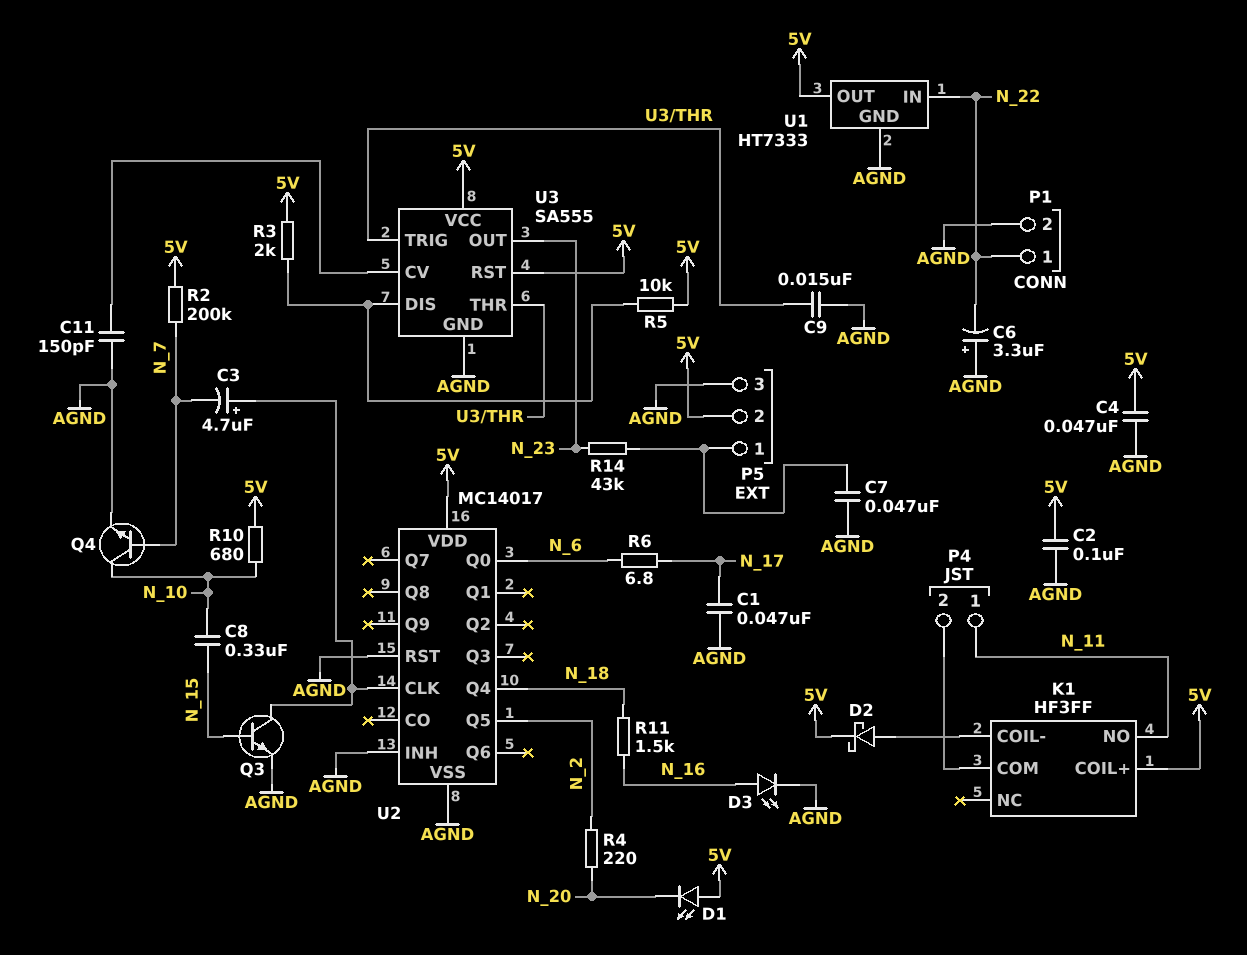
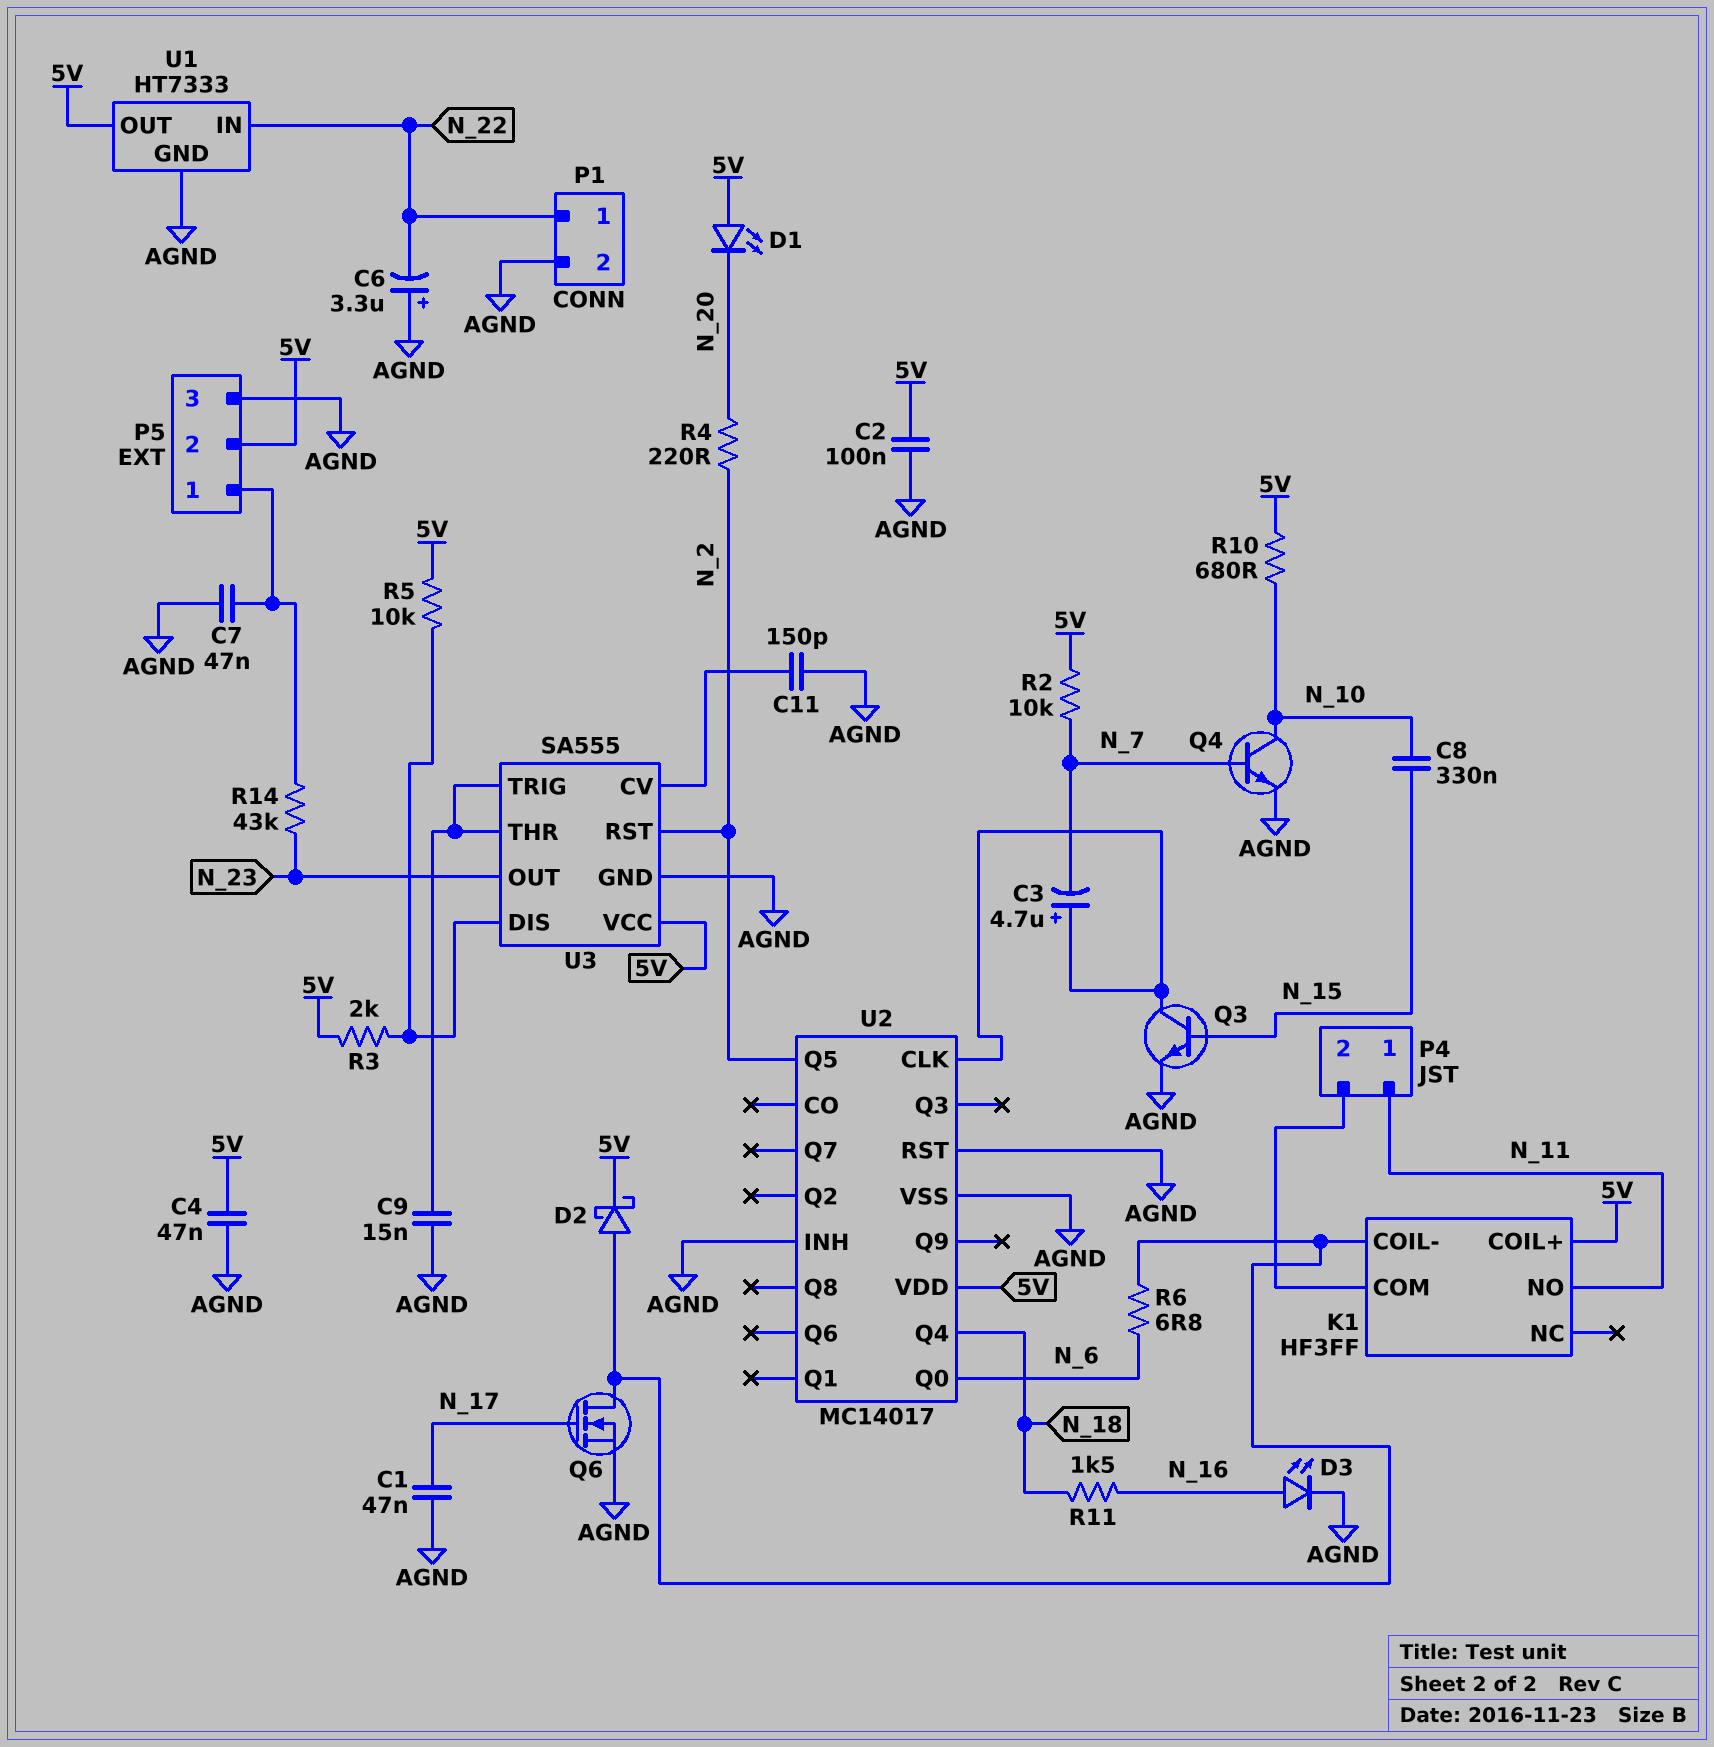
Q6: none -> NMOS (G N_17, D K1/COIL-, S AGND)
R2: 200k (5V, N_7) -> 10k (5V, N_7)
R6: 6.8 (N_6, N_17) -> 6.8 (K1/COIL-, N_6)
U3 pin RST: 5V -> N_2

